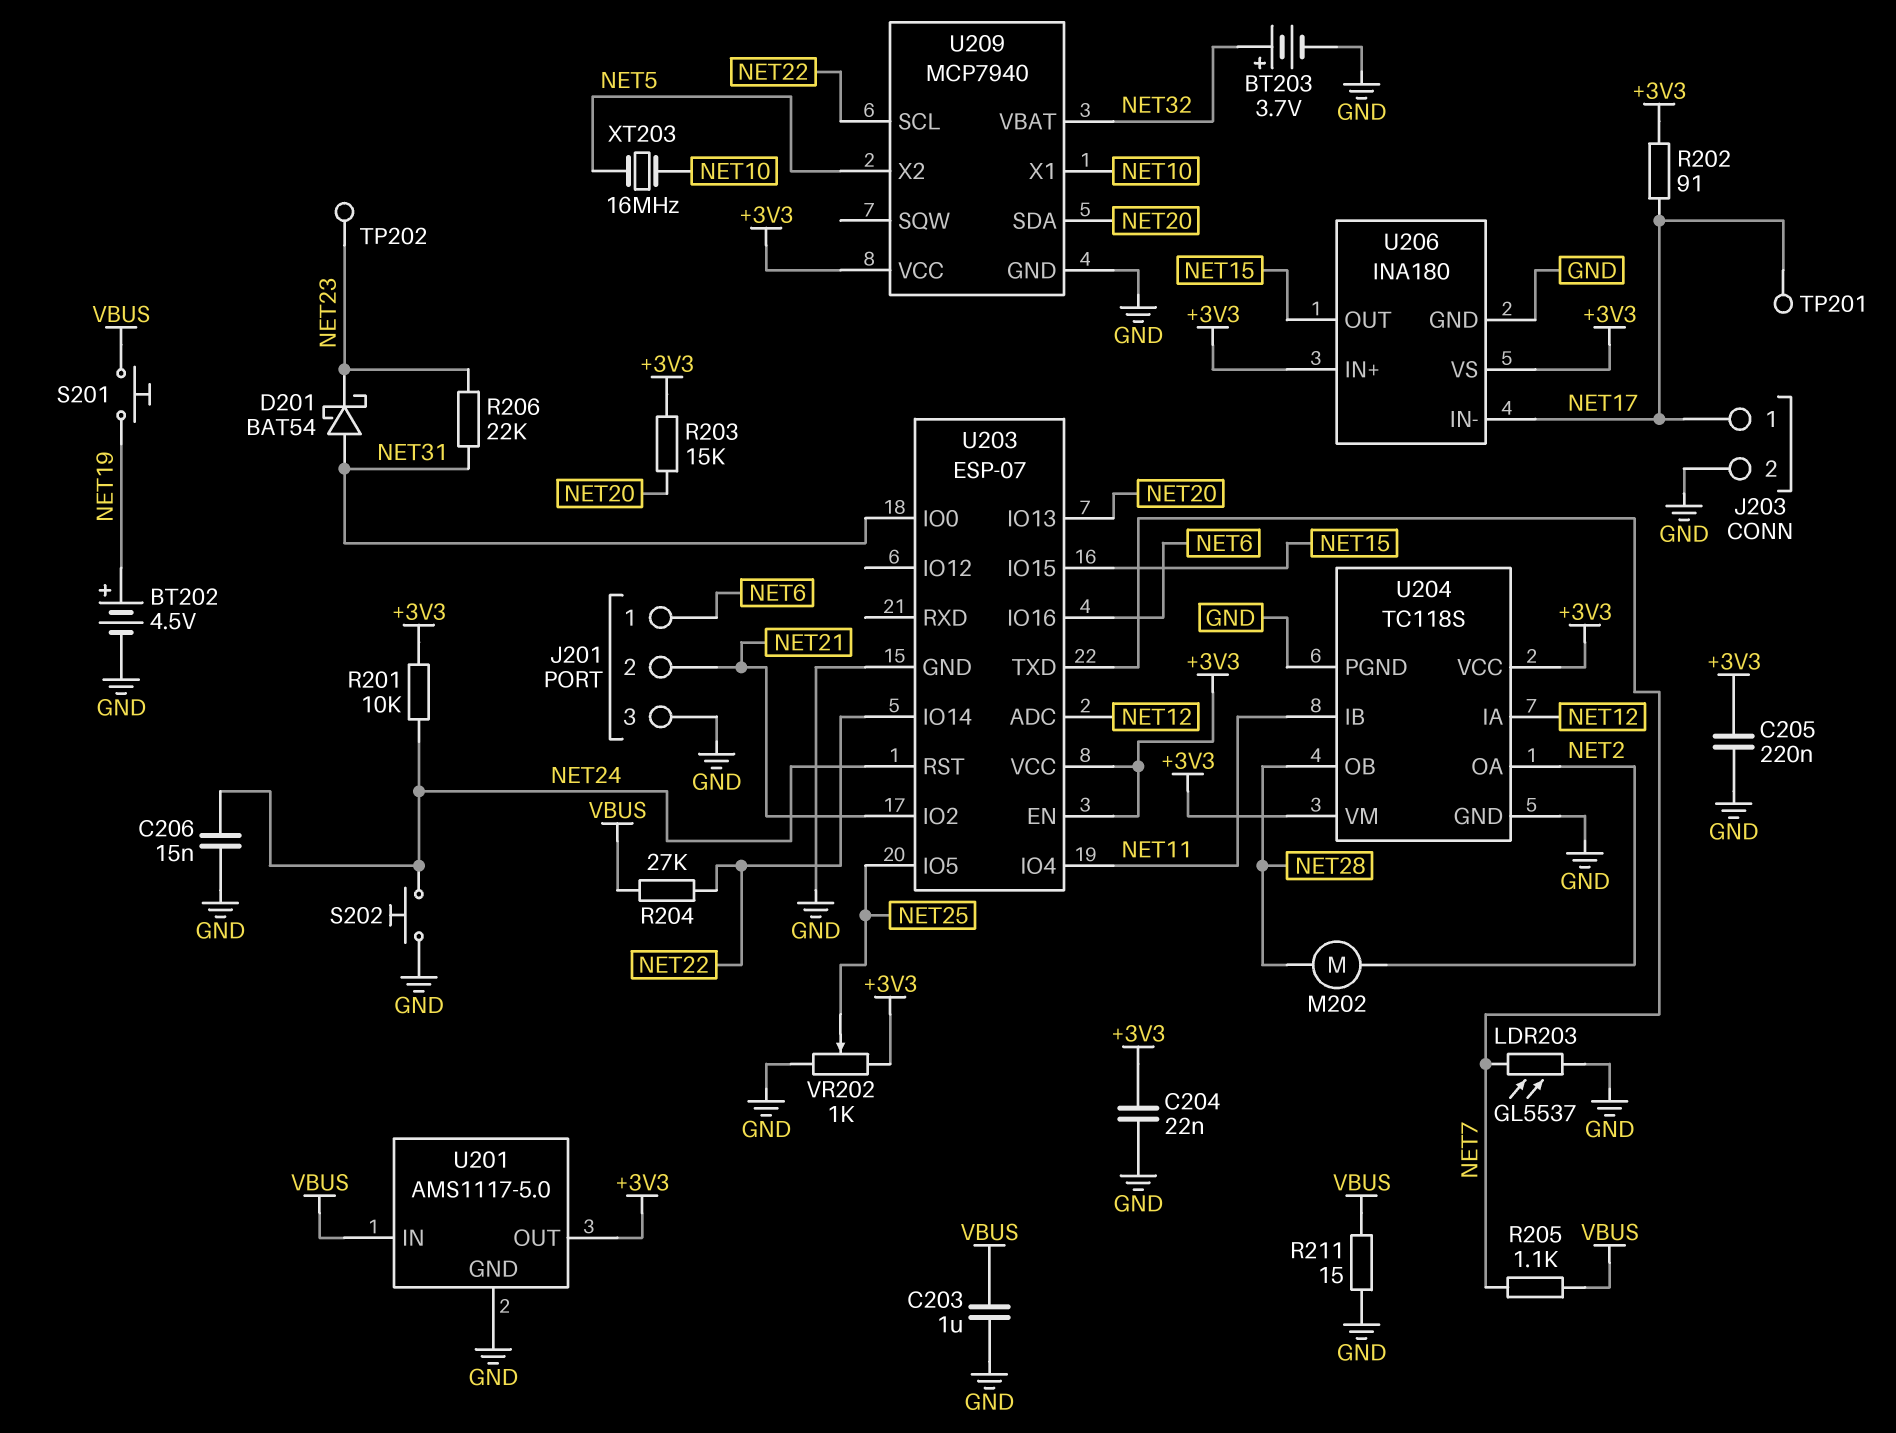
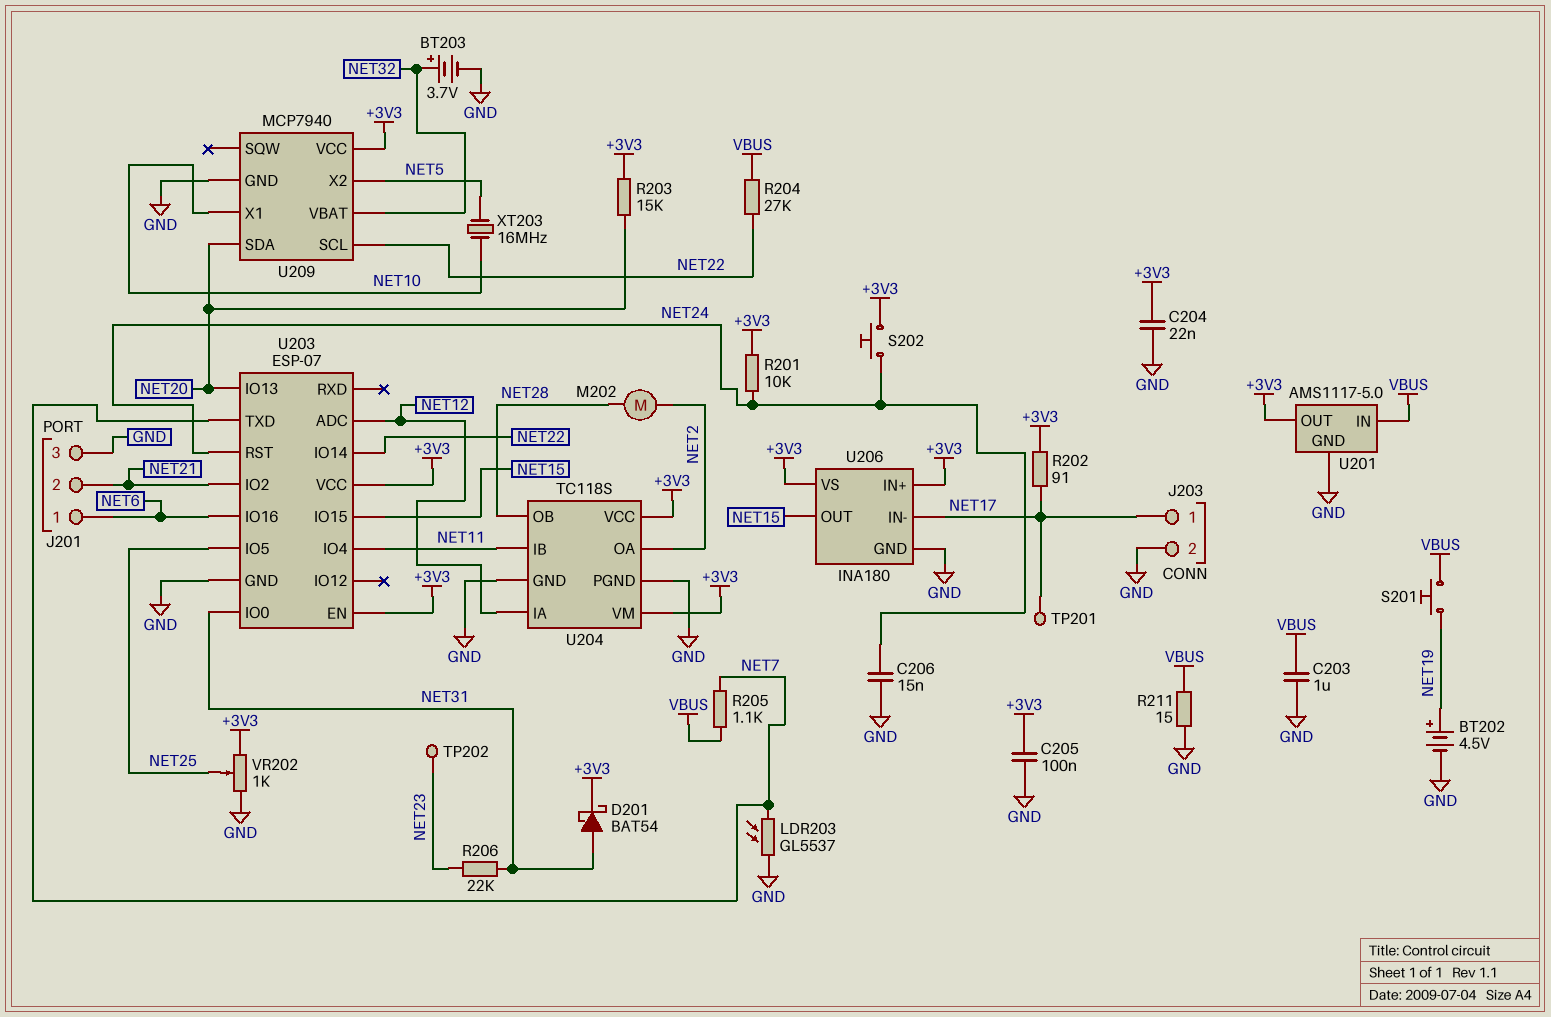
C205: 220nF (+3V3, GND) -> 100nF (+3V3, GND)
D201: schottky BAT54 (A NET31, K NET23) -> schottky BAT54 (A NET31, K +3V3)
S202: button (GND, NET24) -> button (+3V3, NET24)

